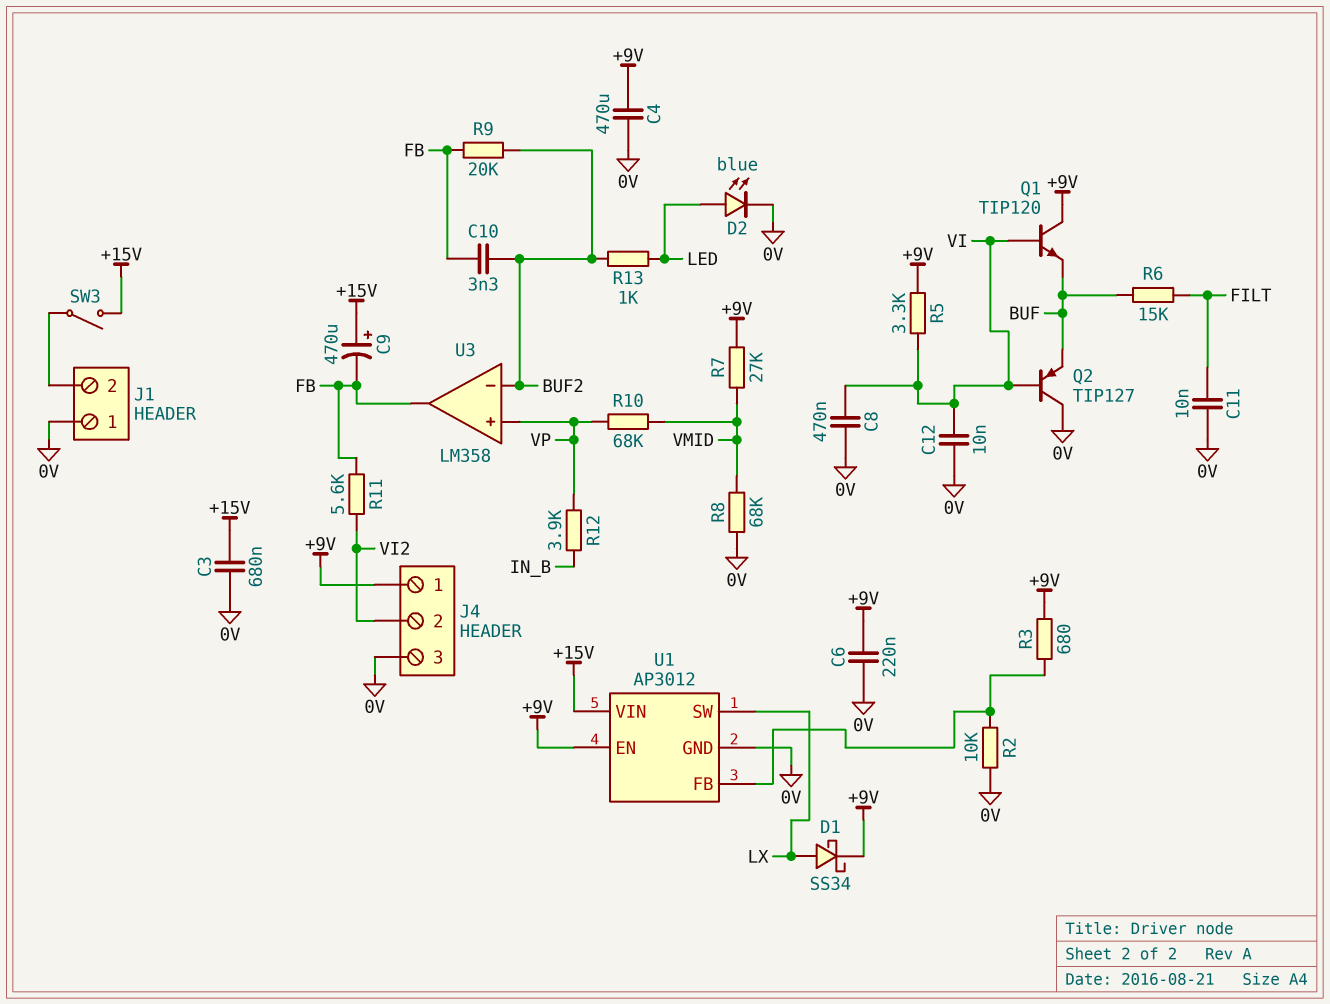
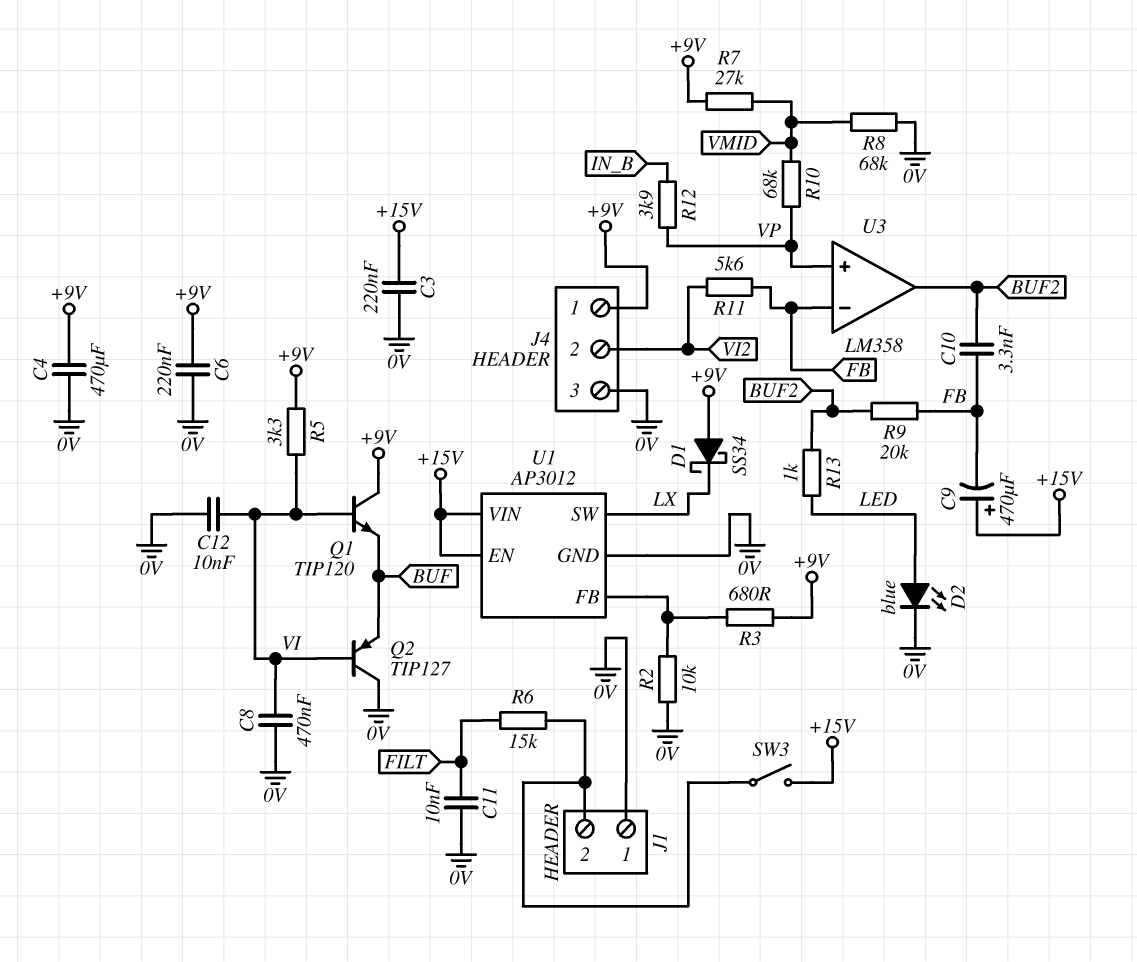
C3: 680nF (+15V, 0V) -> 220nF (+15V, 0V)
D1: schottky SS34 (A LX, K +9V) -> schottky SS34 (A +9V, K LX)
R6: 15k (BUF, FILT) -> 15k (FILT, J1/2)
U1 pin EN: +9V -> +15V
U3 pin in-: BUF2 -> FB
U3 pin out: FB -> BUF2

